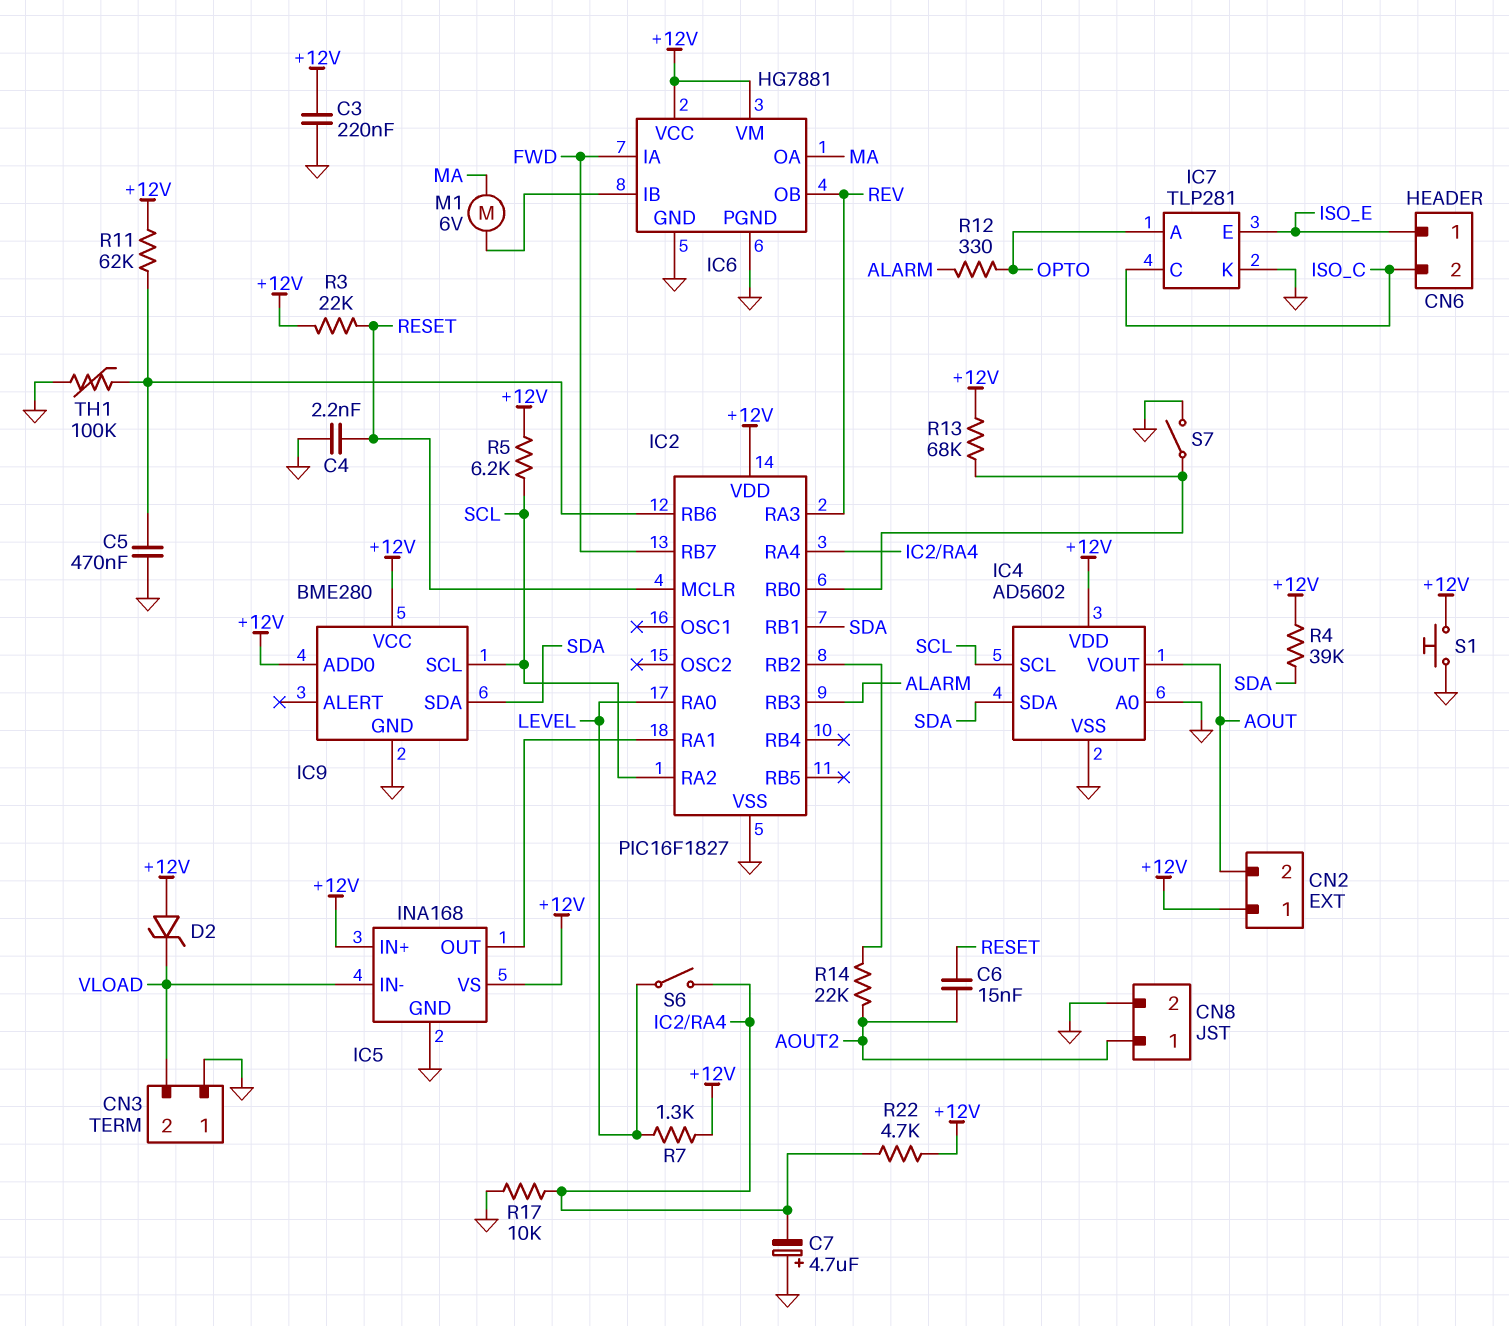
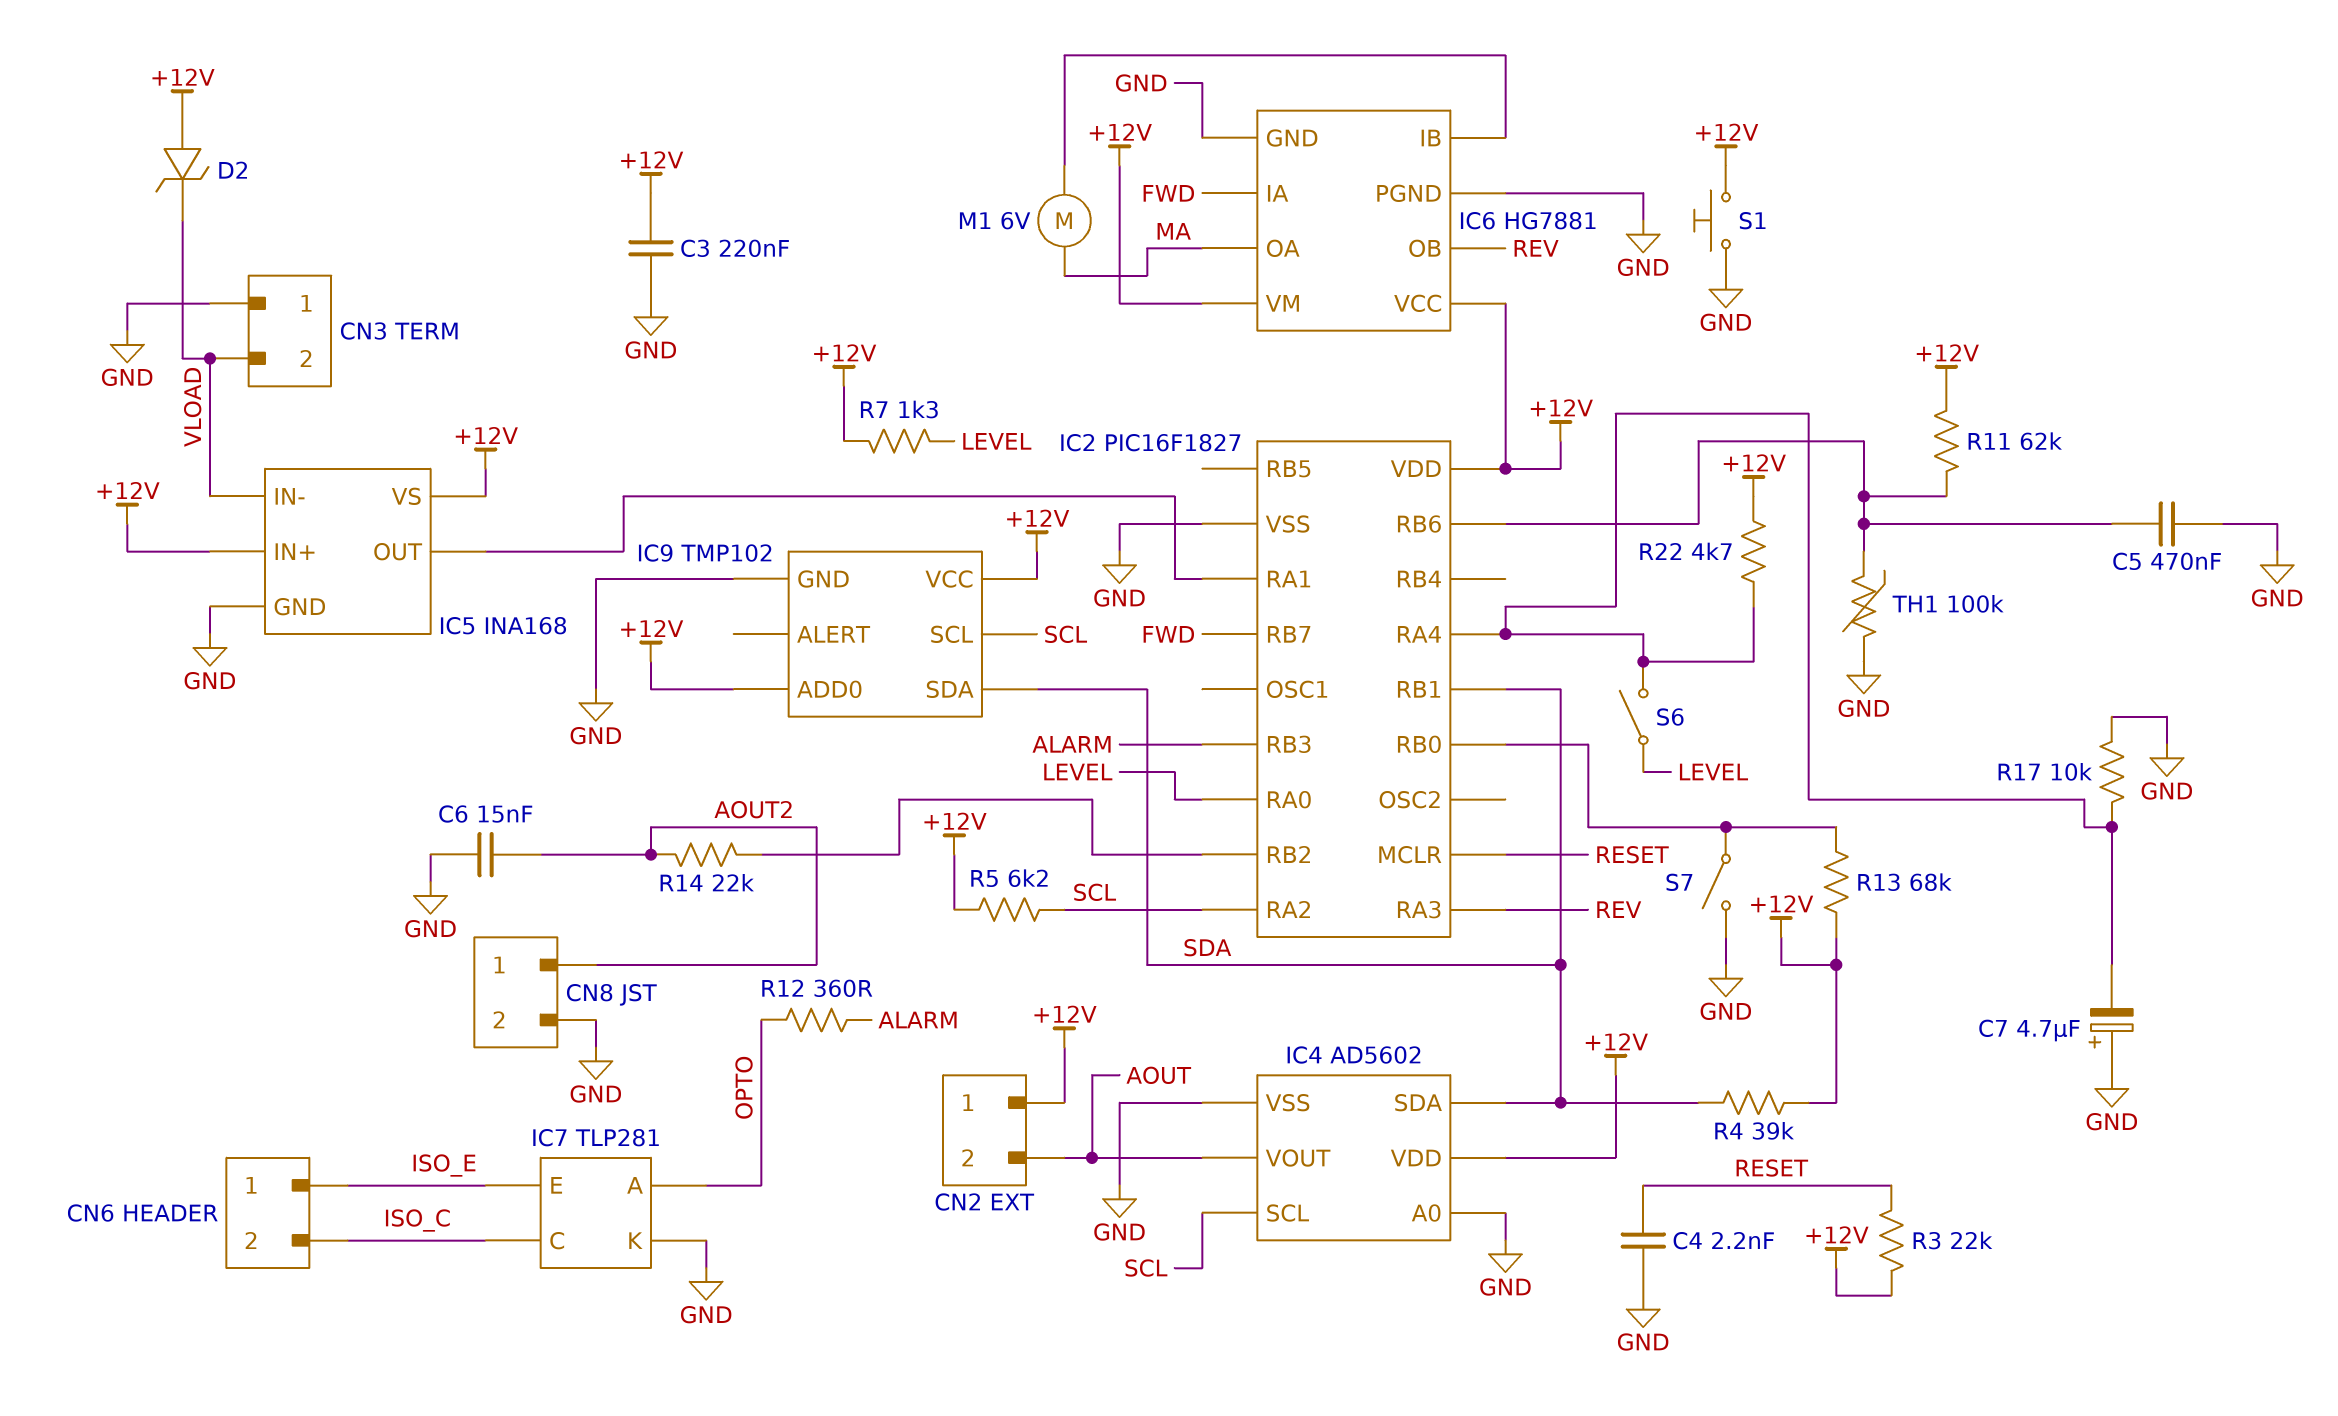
C6: 15nF (AOUT2, RESET) -> 15nF (AOUT2, GND)
IC9: BME280 -> TMP102
R12: 330 (ALARM, OPTO) -> 360 (ALARM, OPTO)

